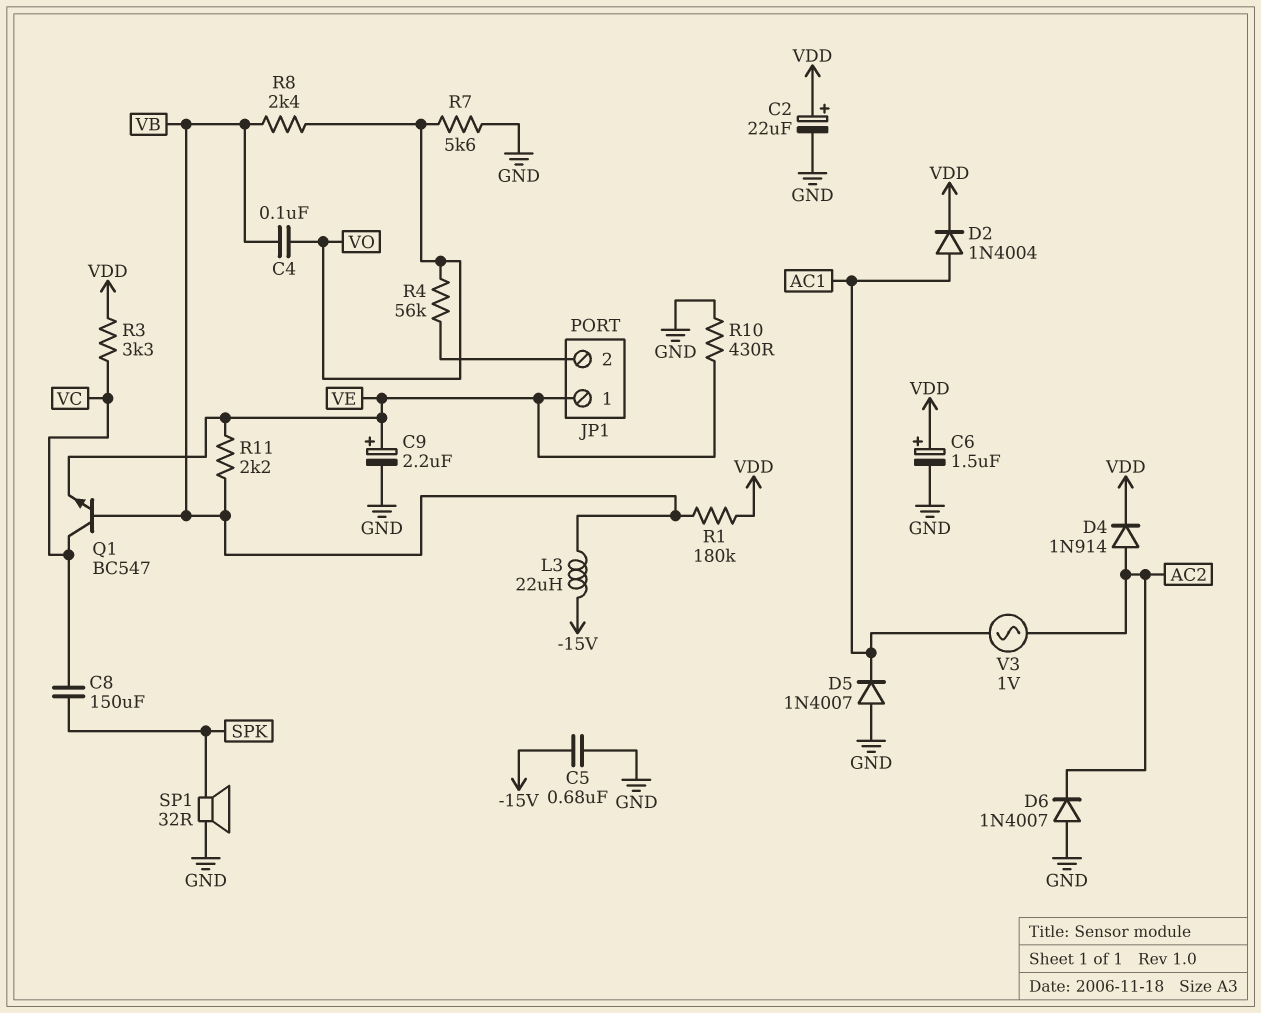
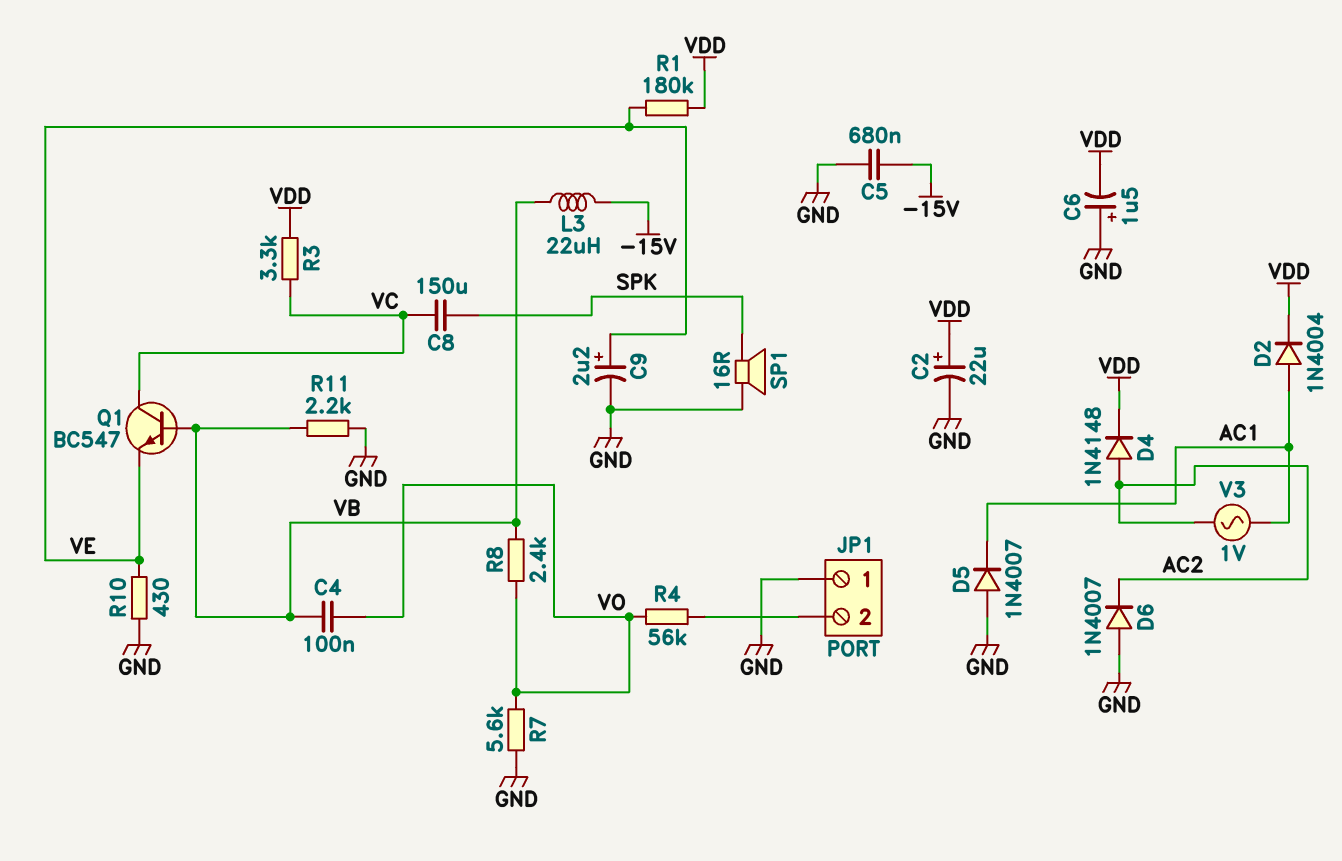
C6: 1.5uF (plus VDD, minus GND) -> 1.5uF (plus GND, minus VDD)
D4: diode 1N914 (A AC2, K VDD) -> diode 1N4148 (A AC2, K VDD)
JP1 pin 1: VE -> GND
R1: 180k (VB, VDD) -> 180k (VDD, VE)
R11: 2.2k (VB, VE) -> 2.2k (GND, VB)
SP1: speaker 32R (GND, SPK) -> speaker 16R (GND, SPK)

